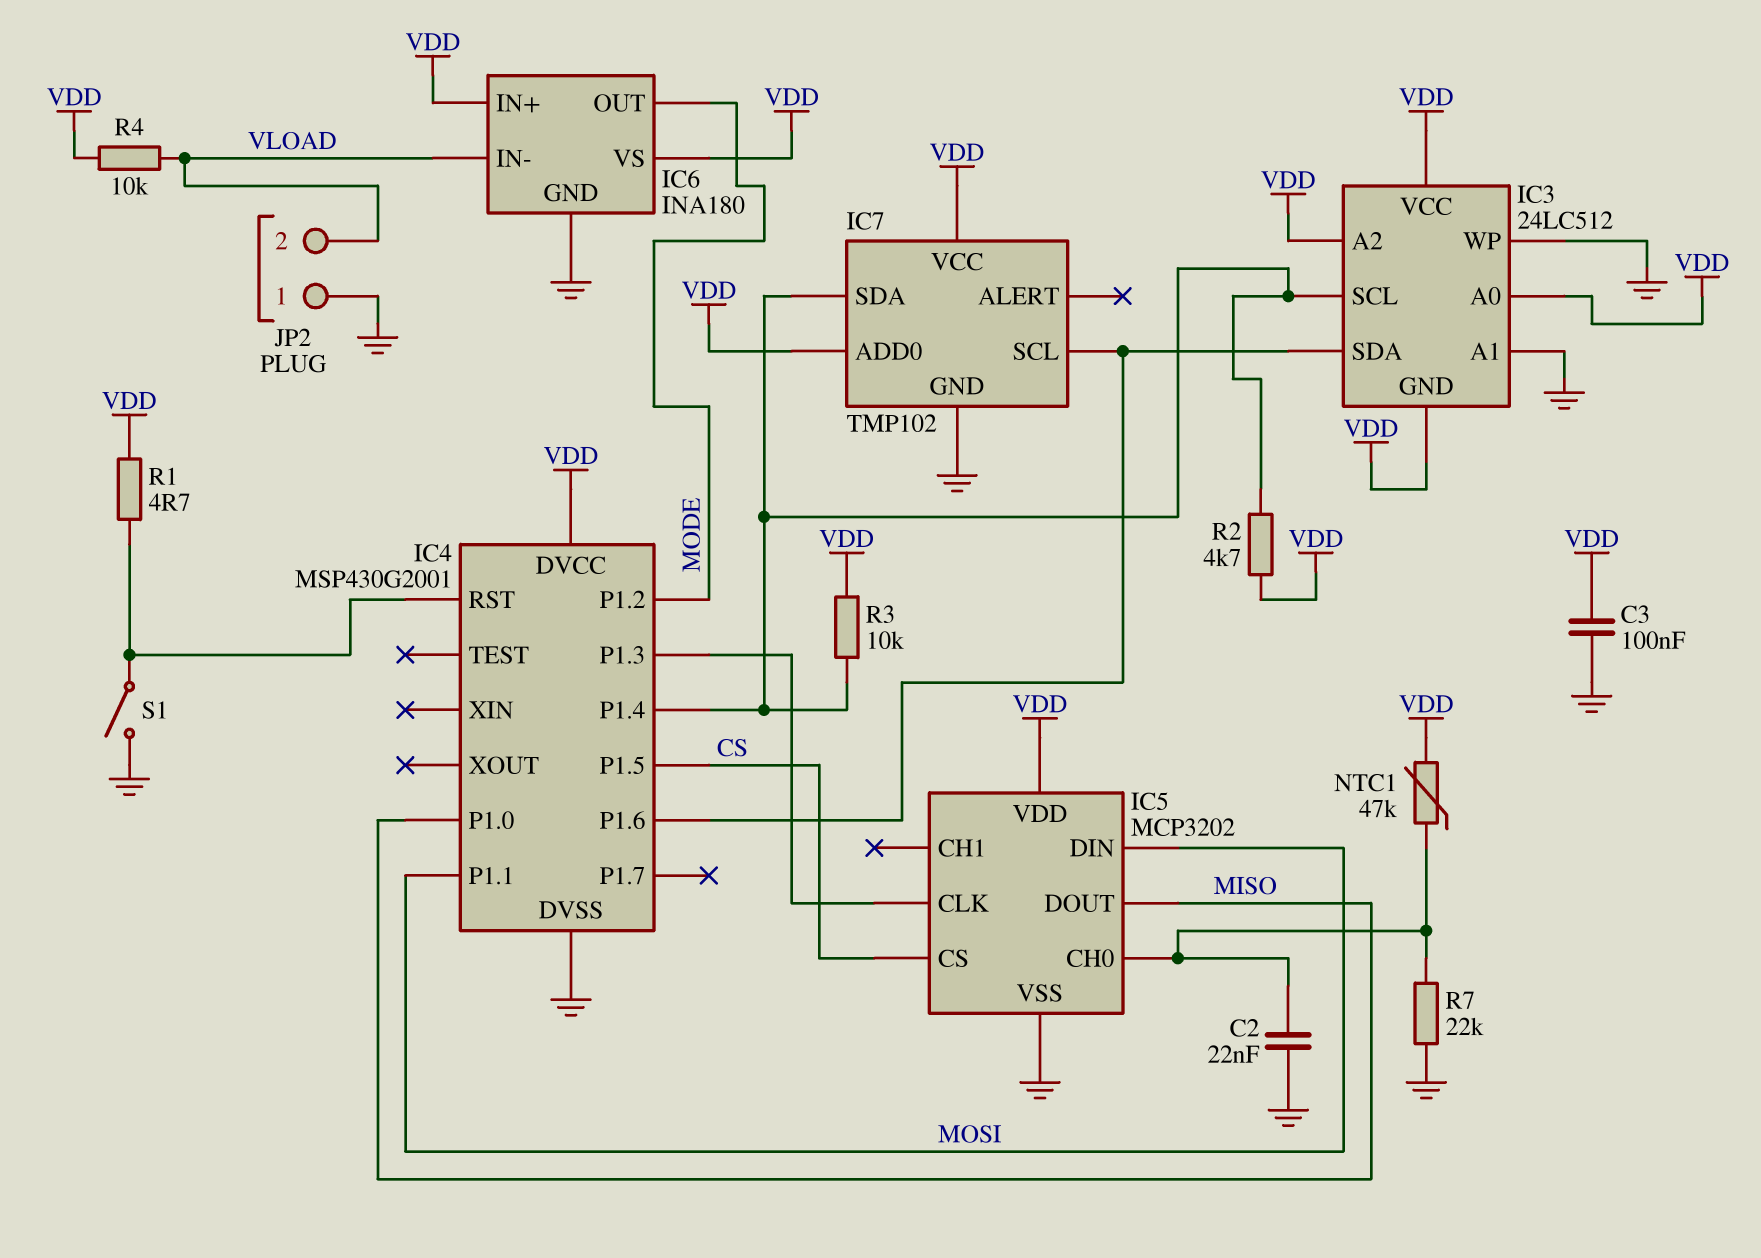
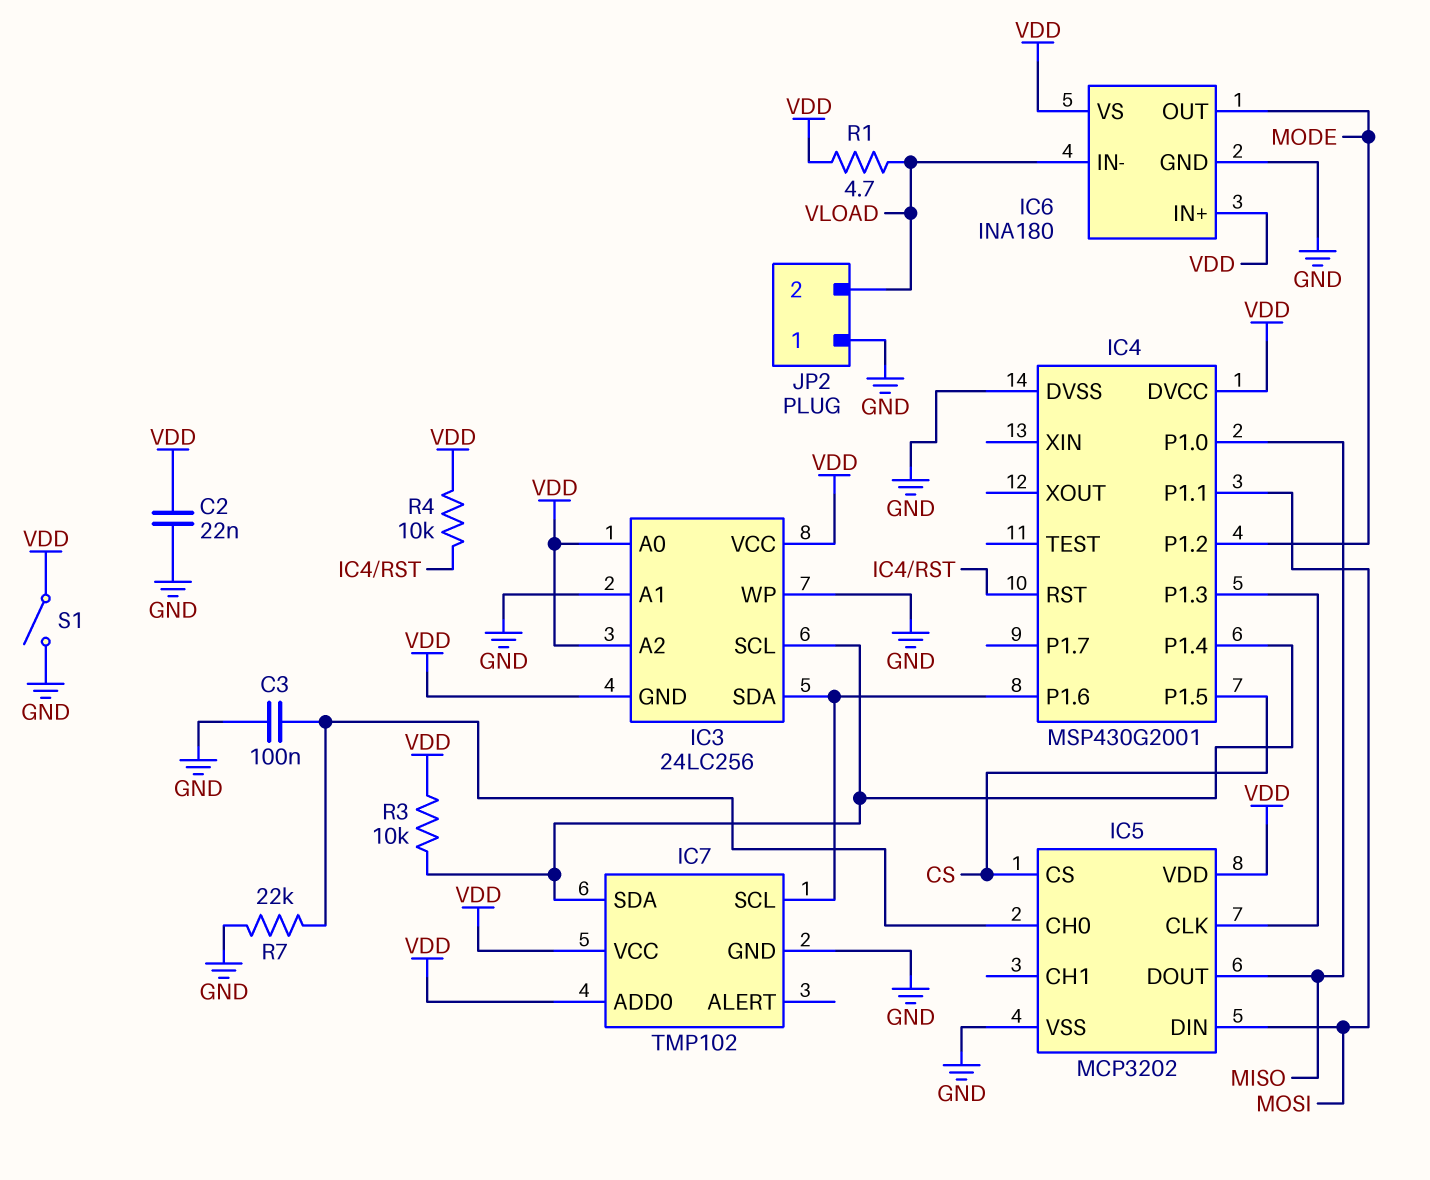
C2: 22nF (GND, IC5/CH0) -> 22nF (GND, VDD)
C3: 100nF (GND, VDD) -> 100nF (GND, IC5/CH0)
IC3: 24LC512 -> 24LC256
NTC1: 47k (IC5/CH0, VDD) -> none
R1: 4.7 (IC4/RST, VDD) -> 4.7 (VDD, VLOAD)
R2: 4.7k (IC3/SCL, VDD) -> none
R4: 10k (VDD, VLOAD) -> 10k (IC4/RST, VDD)
S1: switch (GND, IC4/RST) -> switch (GND, VDD)

